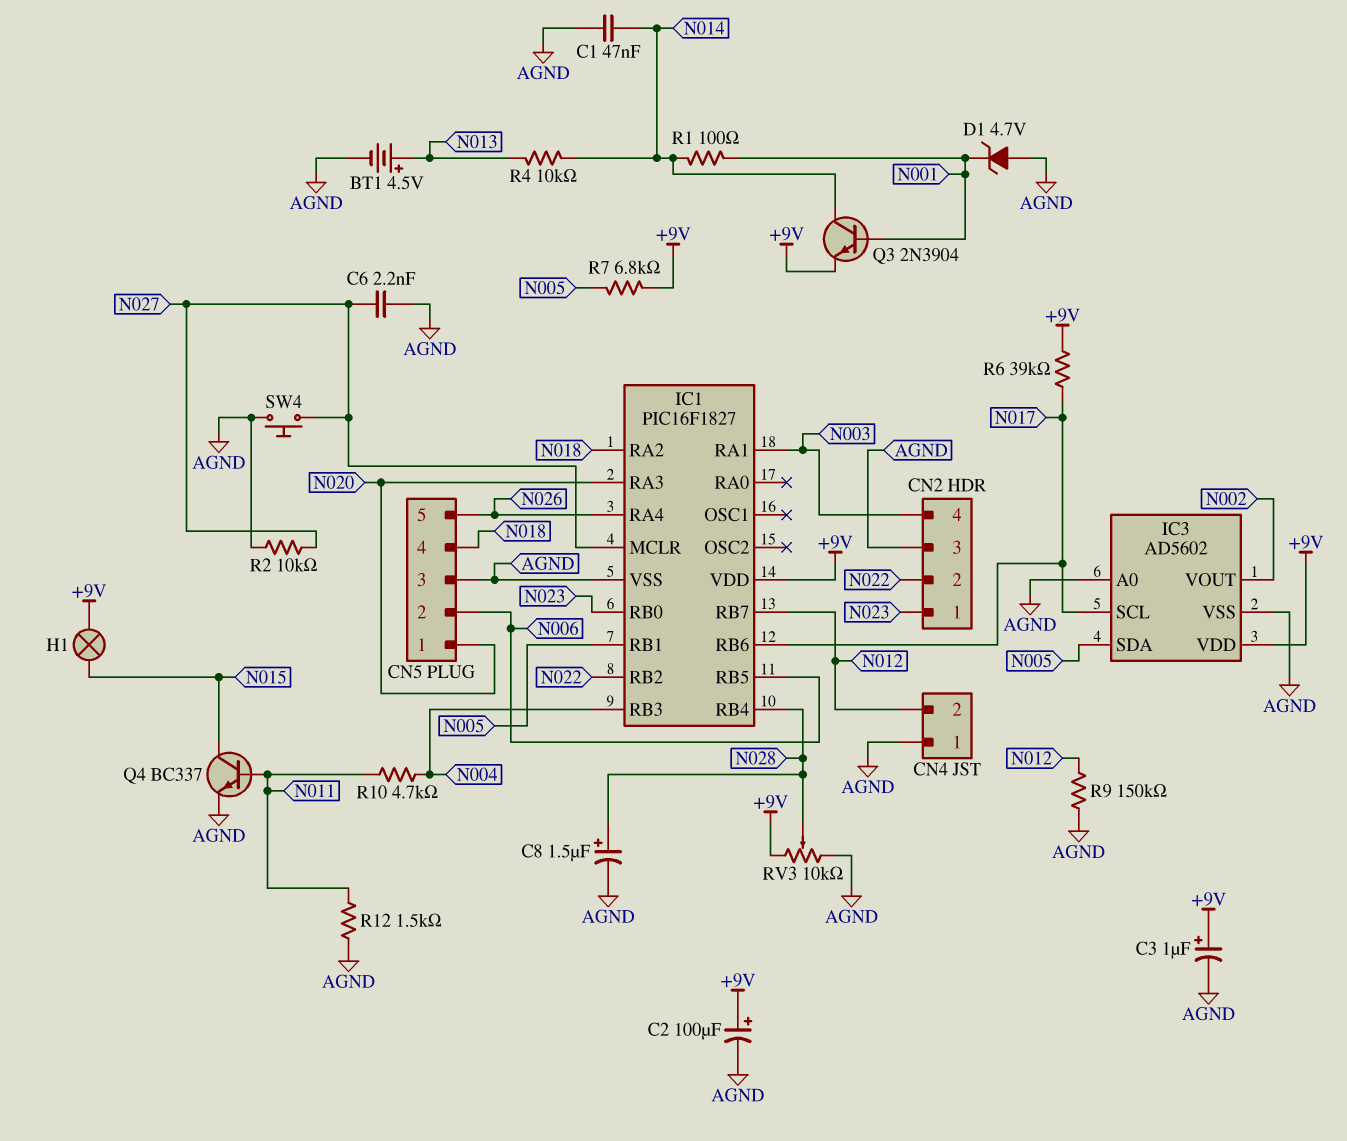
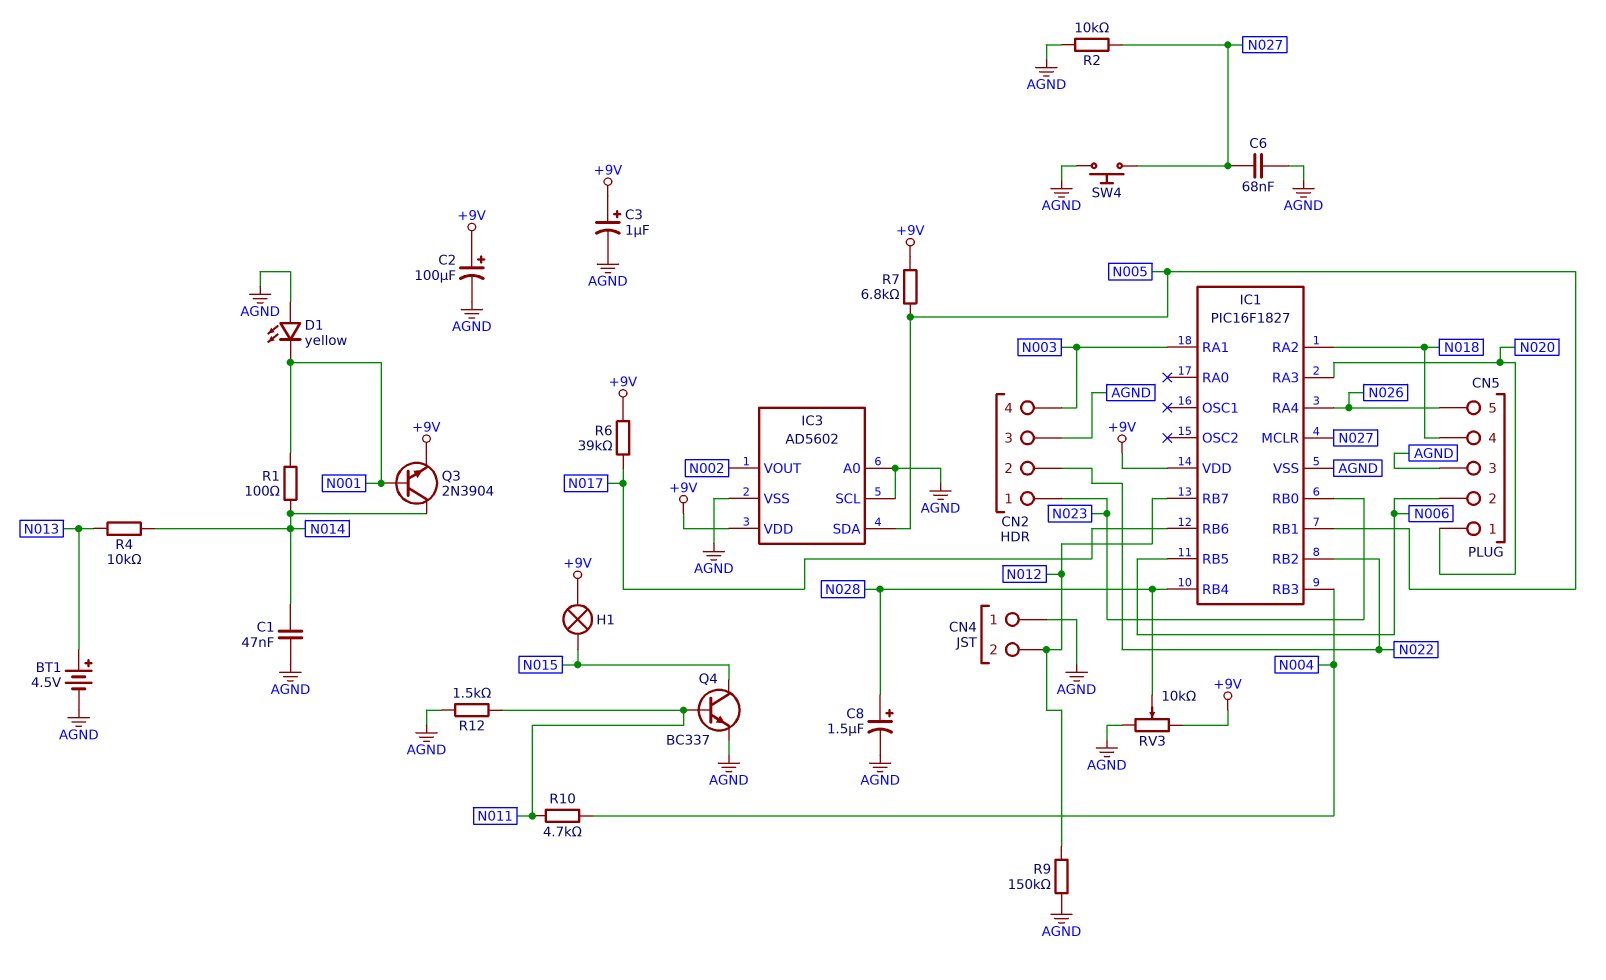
C6: 2.2nF (AGND, N027) -> 68nF (AGND, N027)
D1: zener 4.7V (A AGND, K N001) -> LED yellow (A AGND, K N001)
IC3 pin SCL: N017 -> AGND

